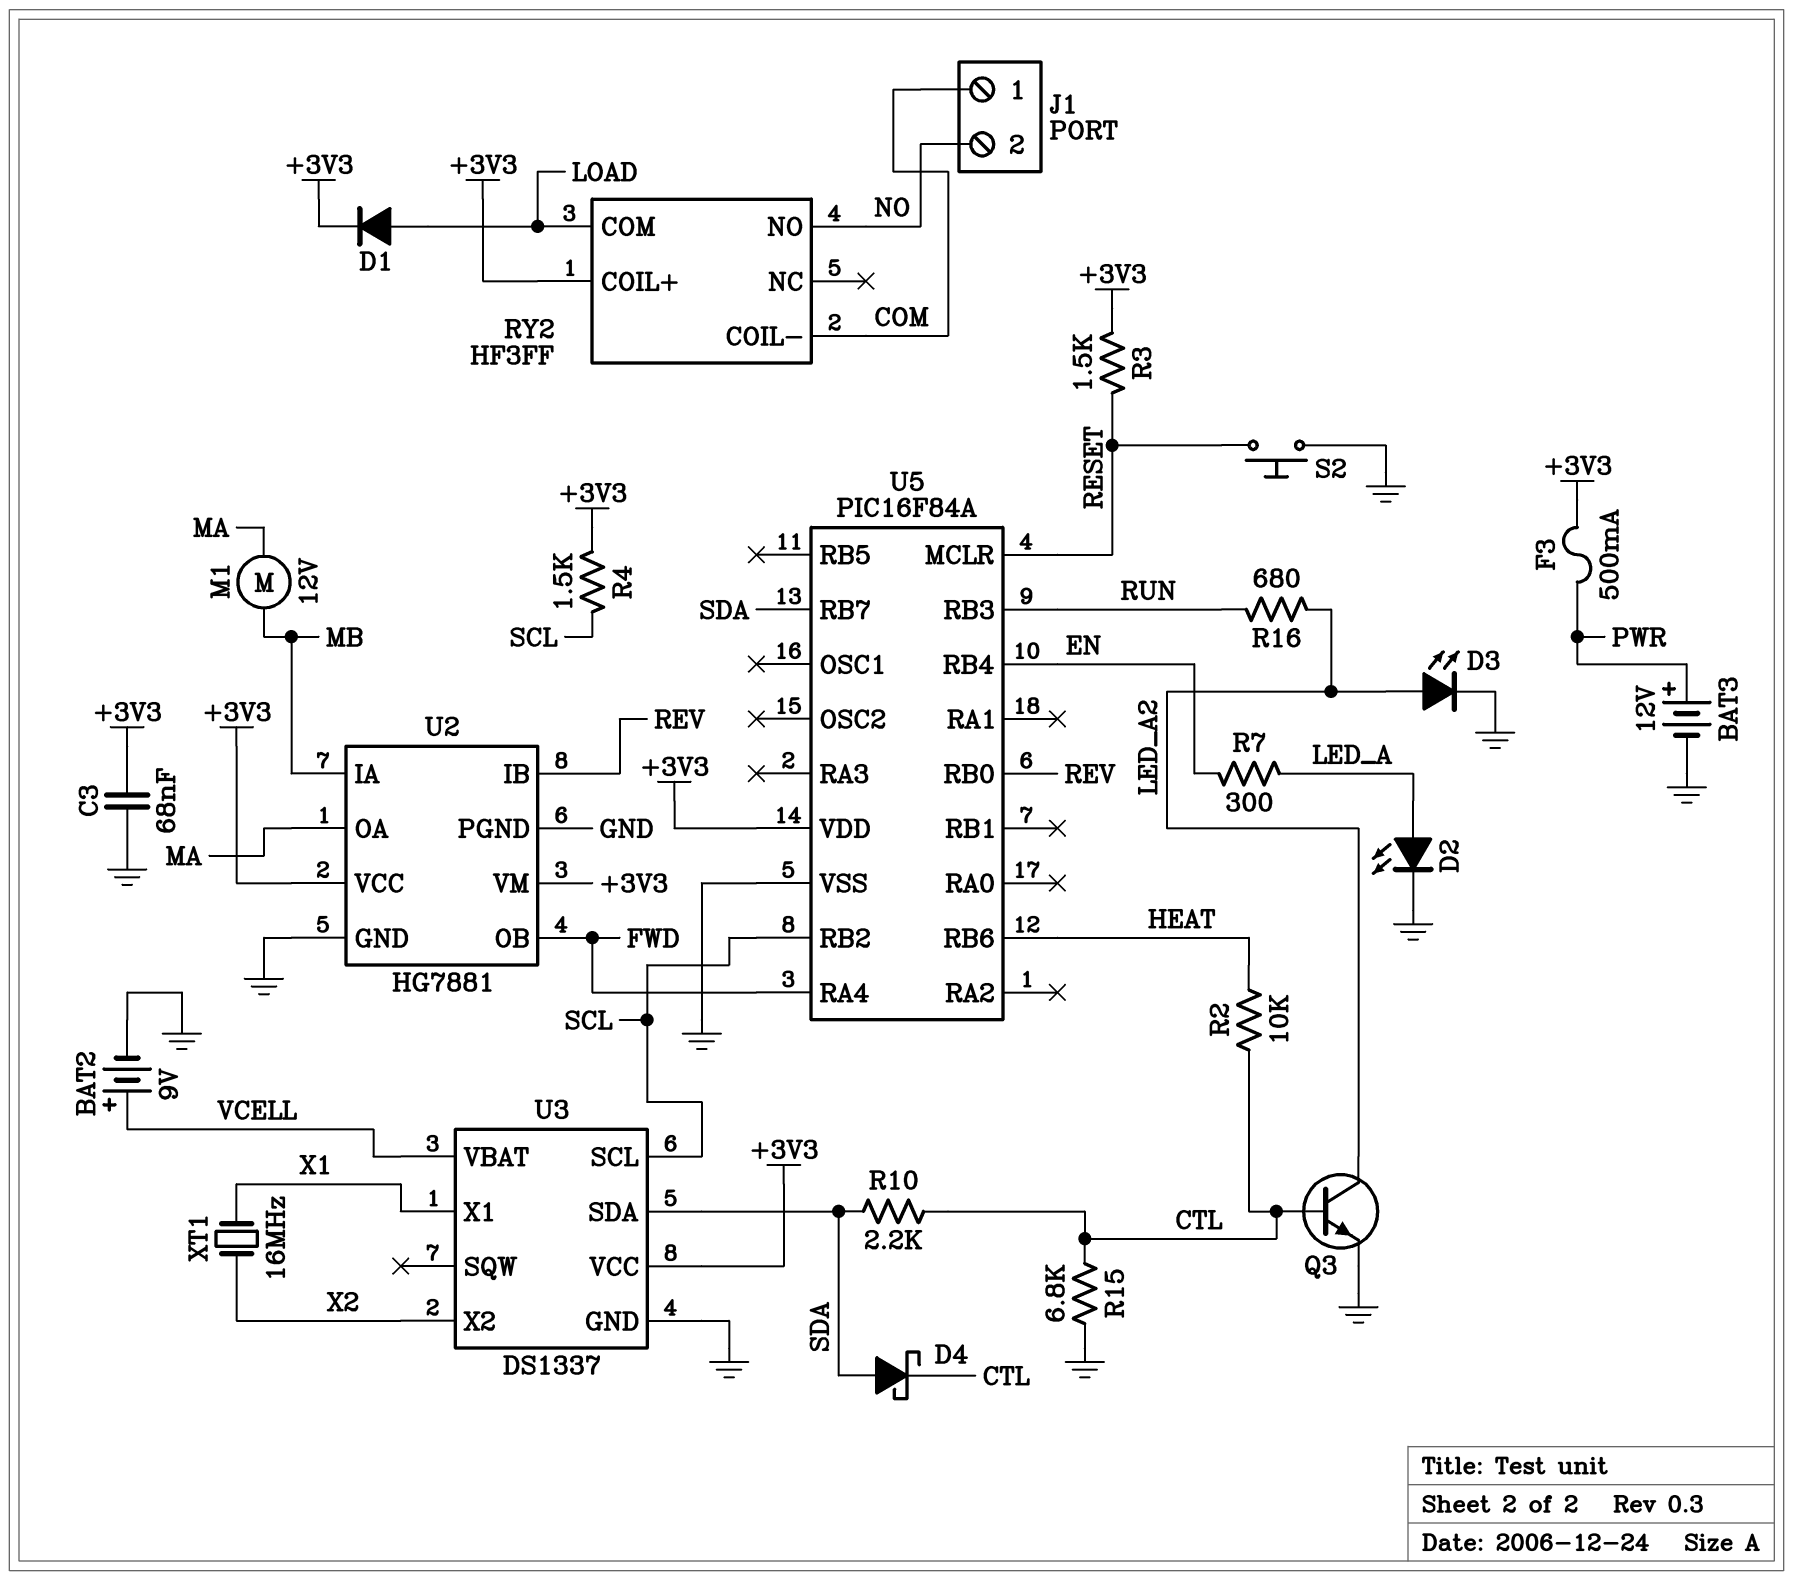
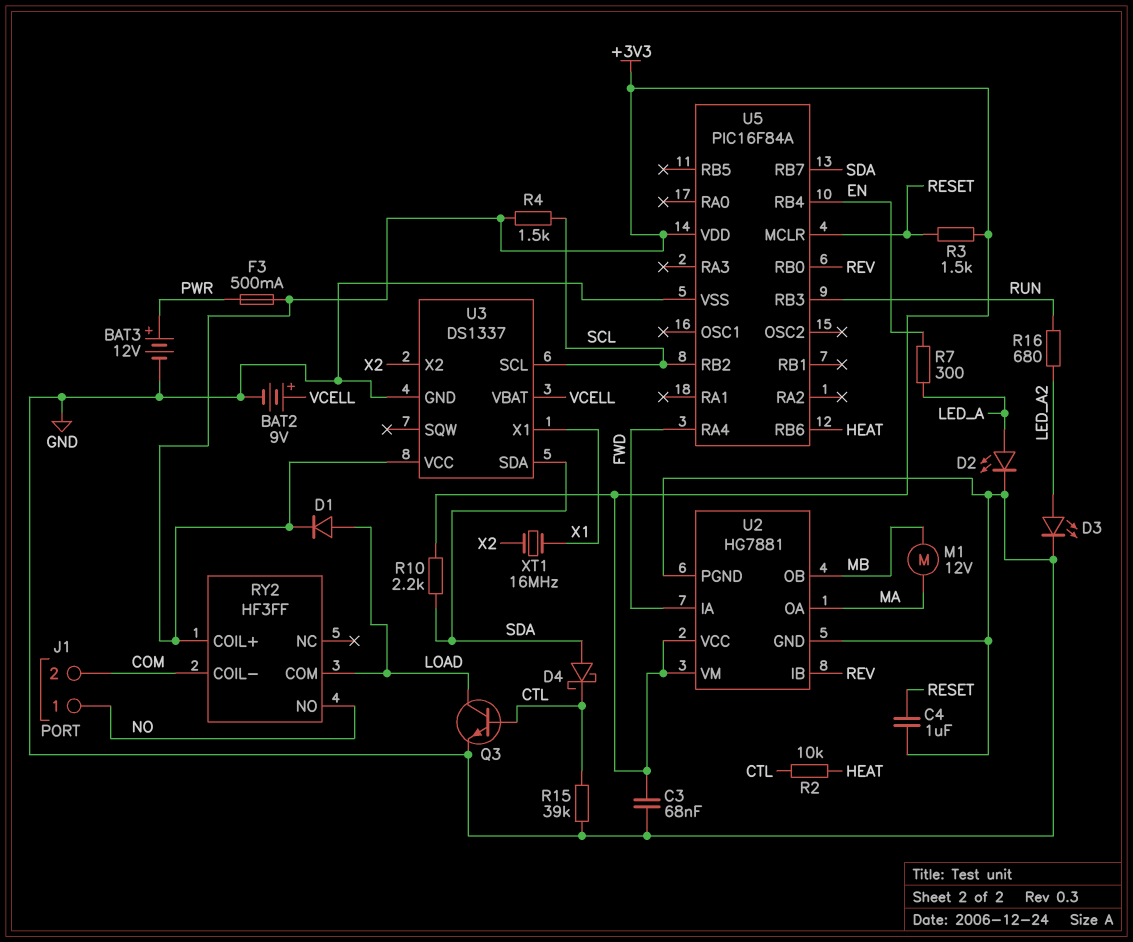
C4: none -> 1uF (GND, RESET)
J1 pin 1: COM -> NO
J1 pin 2: NO -> COM
Q3: NPN (B CTL, C LED_A2, E GND) -> NPN (B CTL, C LOAD, E GND)
R10: 2.2k (CTL, SDA) -> 2.2k (+3V3, SDA)
R15: 6.8k (CTL, GND) -> 39k (CTL, GND)
S2: button (GND, RESET) -> none
U2 pin IA: MB -> FWD
U2 pin OB: FWD -> MB

